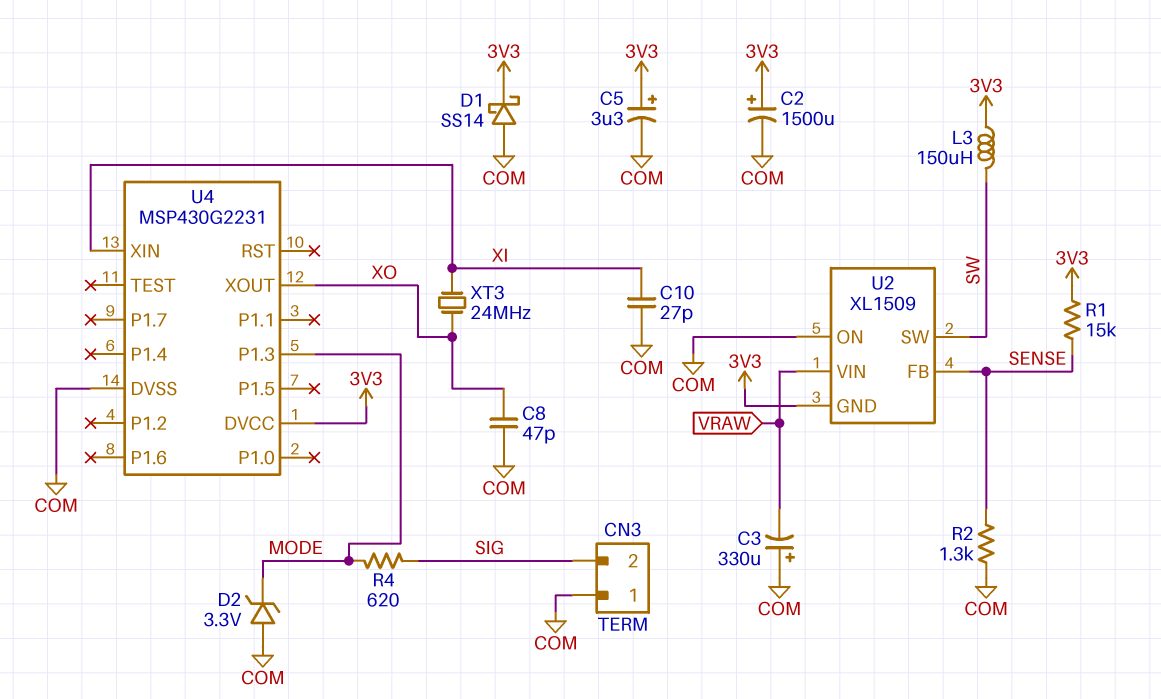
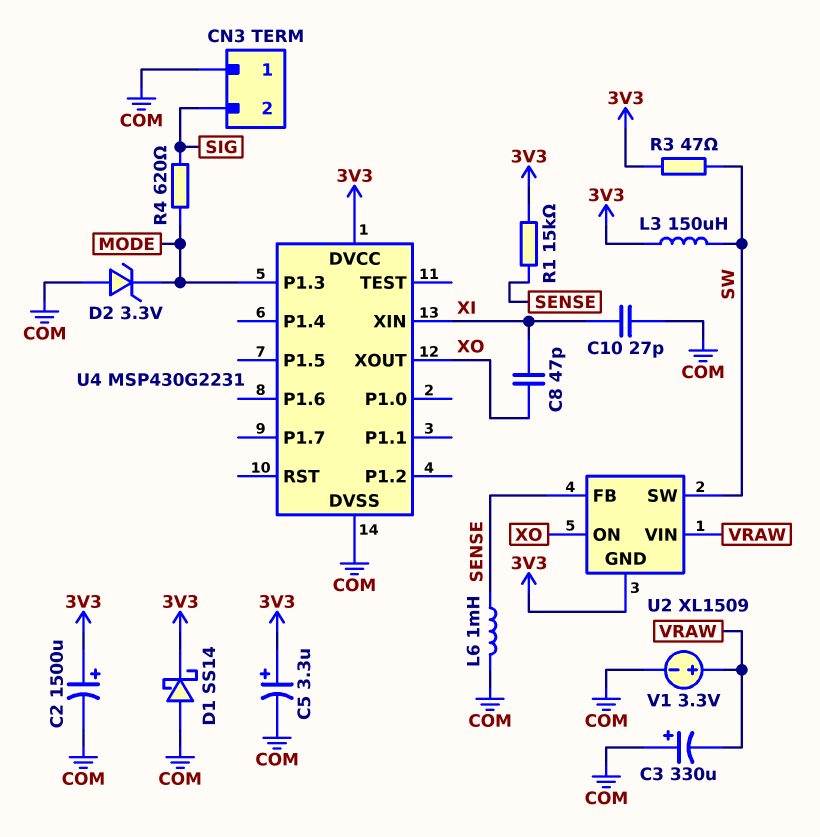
C8: 47pF (COM, XO) -> 47pF (XI, XO)
L6: none -> 1mH (COM, SENSE)
R2: 1.3k (COM, SENSE) -> none
R3: none -> 47 (3V3, SW)
U2 pin ON: COM -> XO
V1: none -> 3.3V (plus VRAW, minus COM)
XT3: 24MHz (XI, XO) -> none

